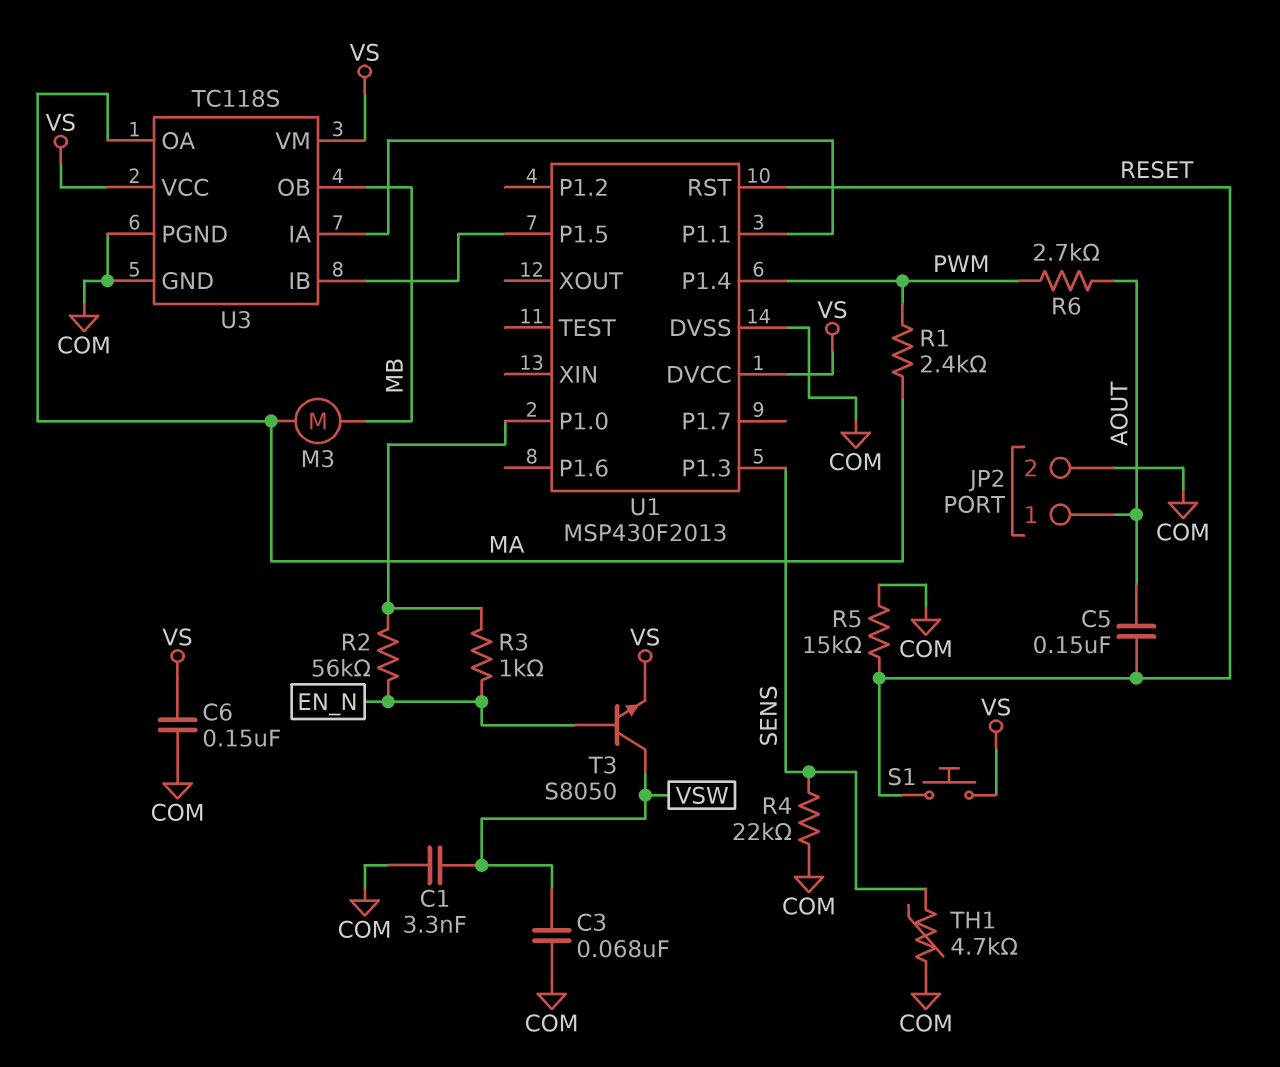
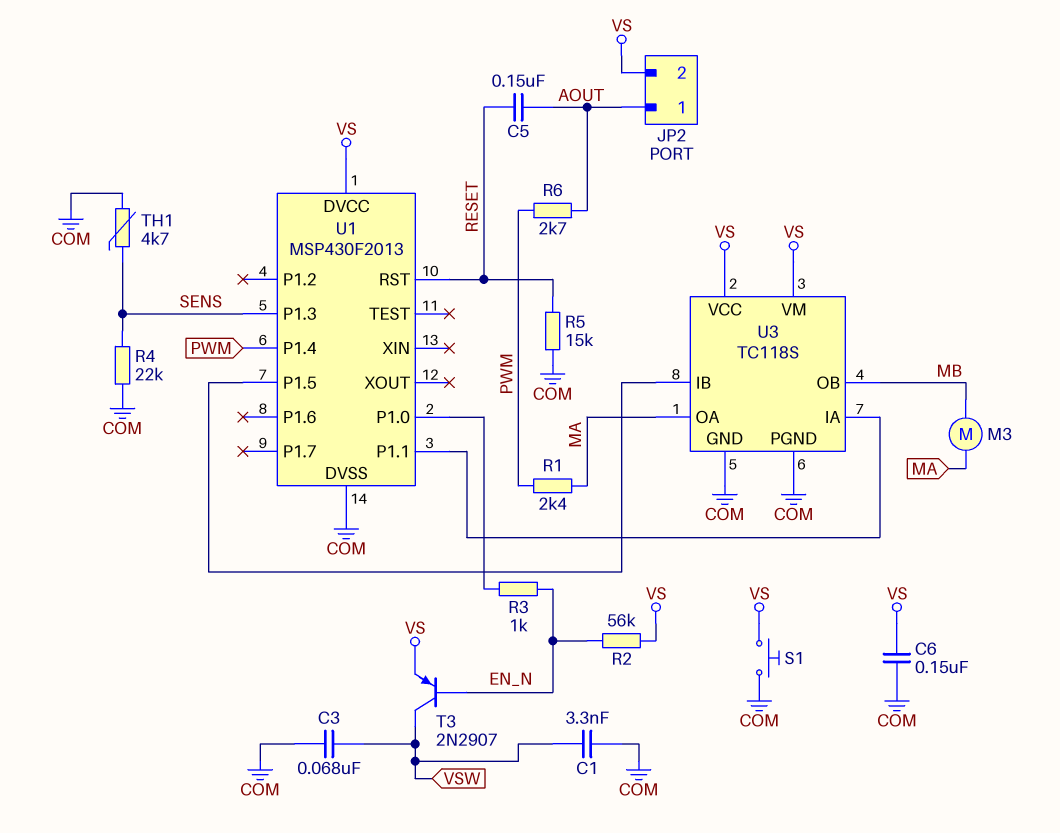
JP2 pin 2: COM -> VS
R2: 56k (EN_N, U1/P1.0) -> 56k (EN_N, VS)
S1: button (RESET, VS) -> button (COM, VS)
T3: NPN S8050 (B EN_N, C VSW, E VS) -> PNP 2N2907 (B EN_N, C VSW, E VS)

